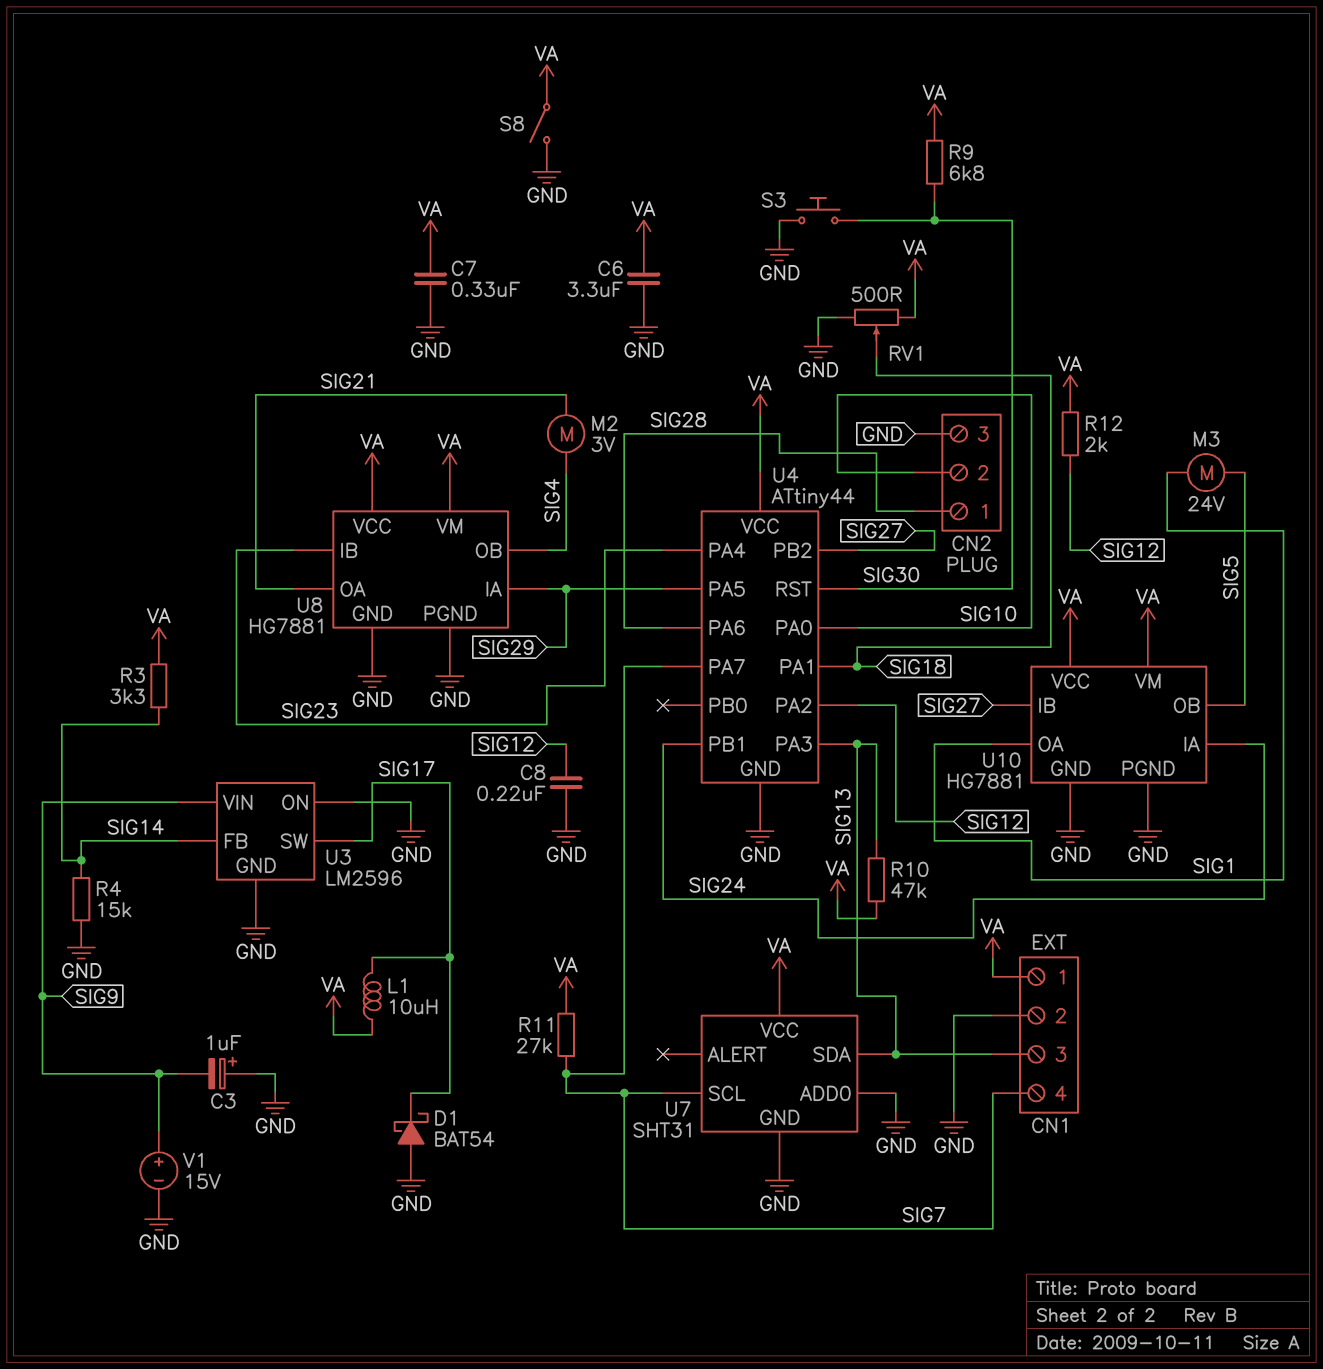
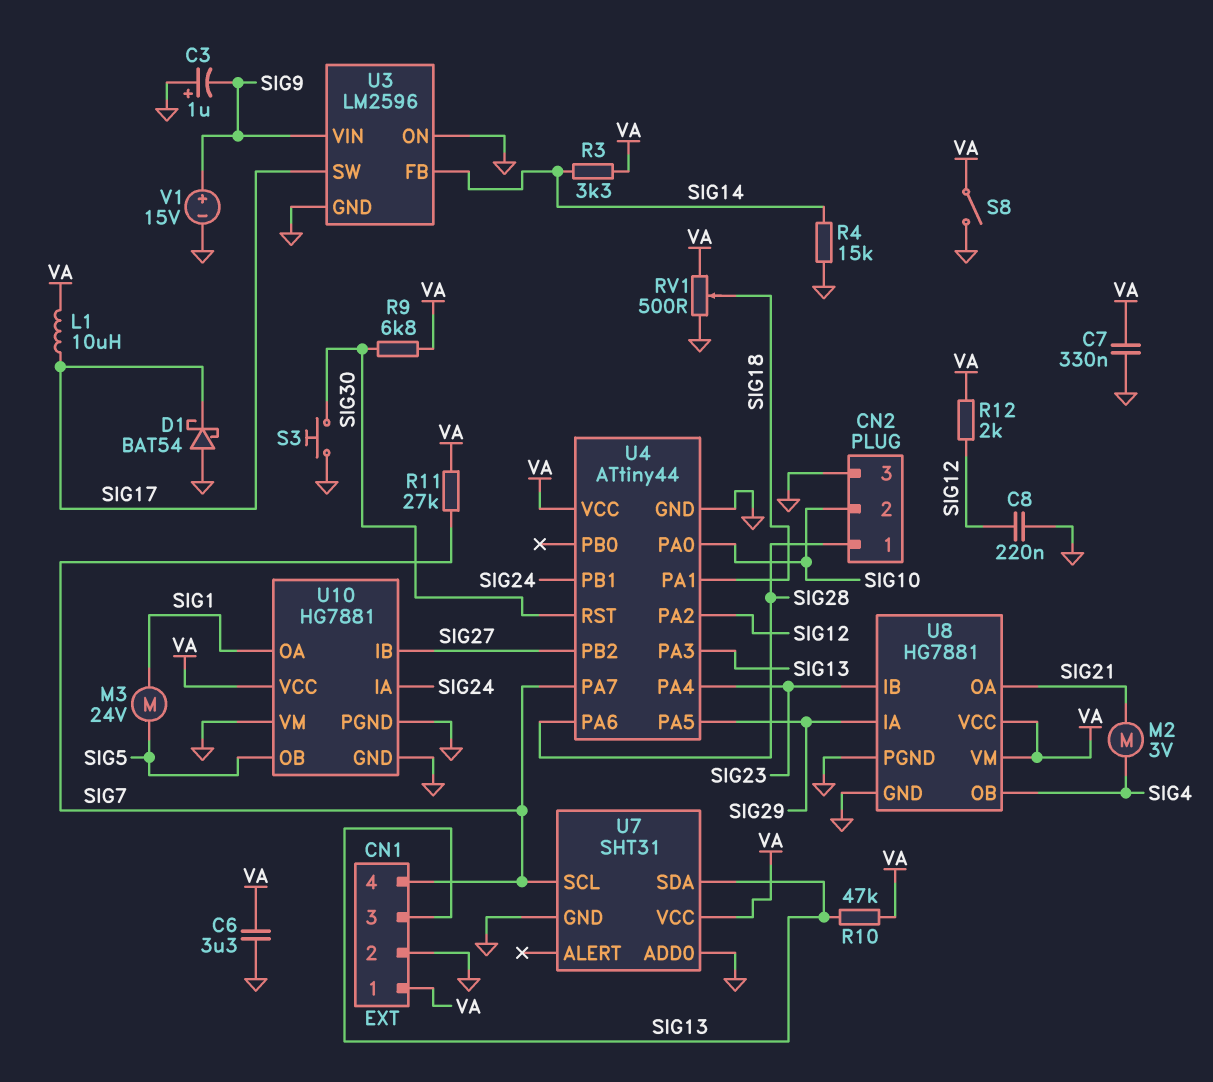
U10 pin VM: VA -> GND

